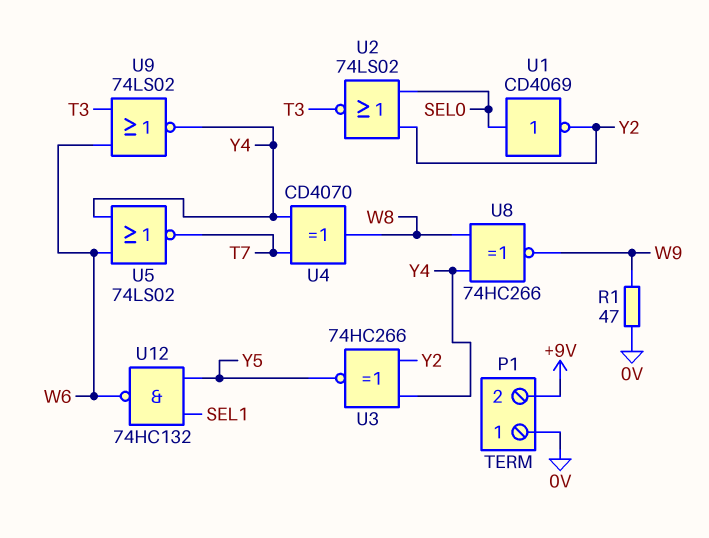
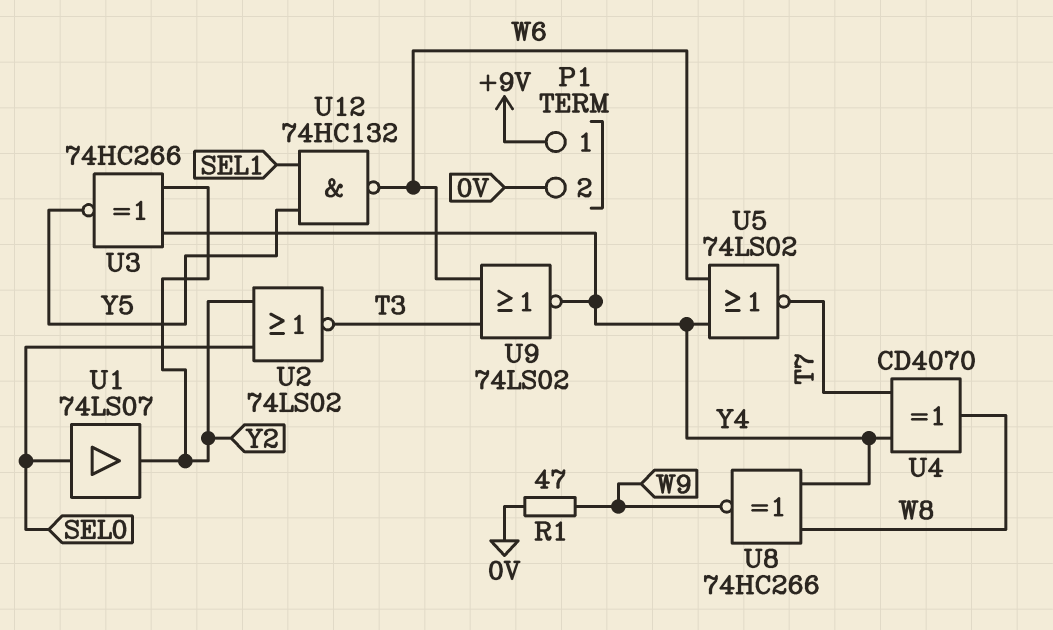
P1 pin 1: 0V -> +9V
P1 pin 2: +9V -> 0V
U1: NOT CD4069 (in SEL0, out Y2) -> buffer 74LS07 (in SEL0, out Y2)

